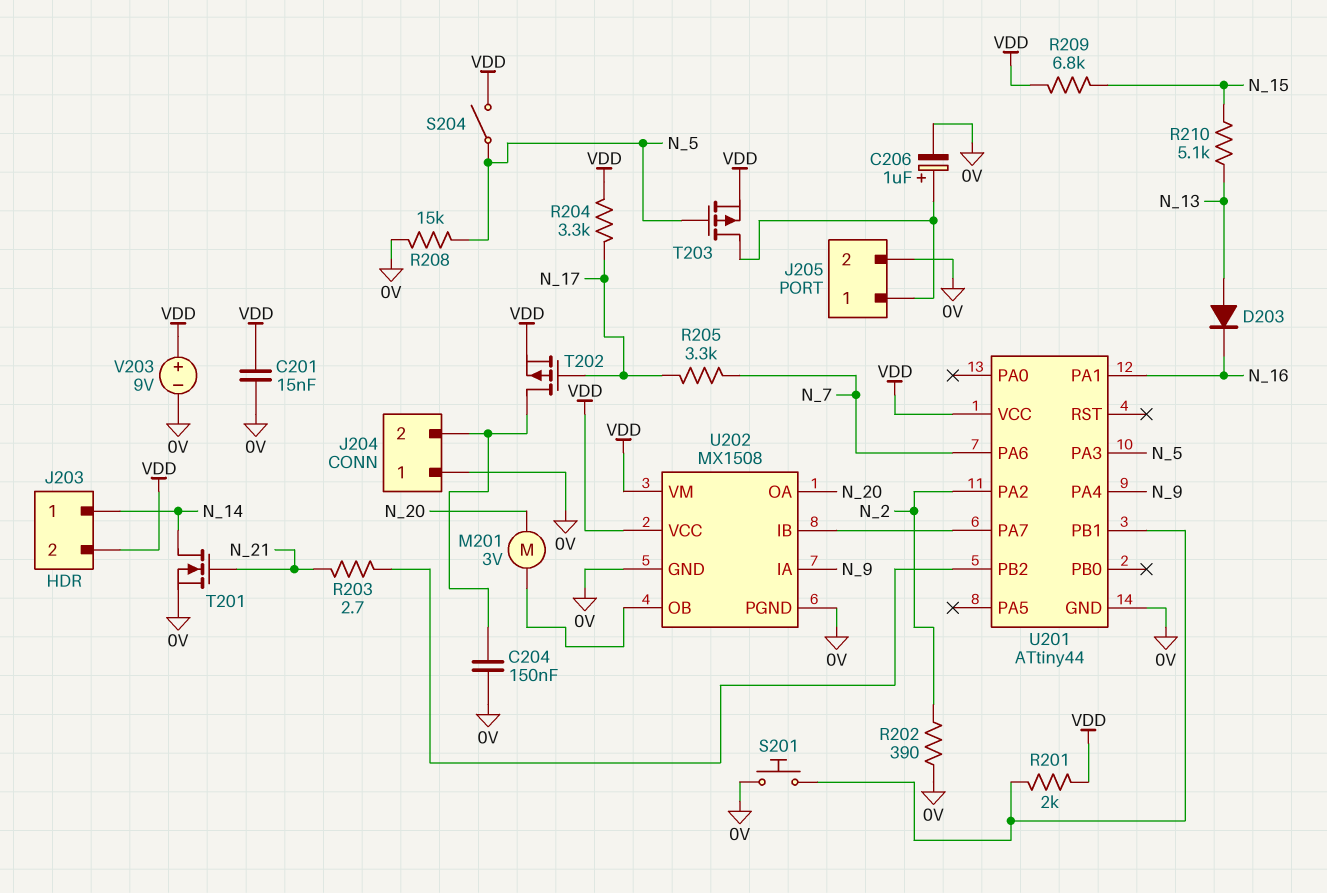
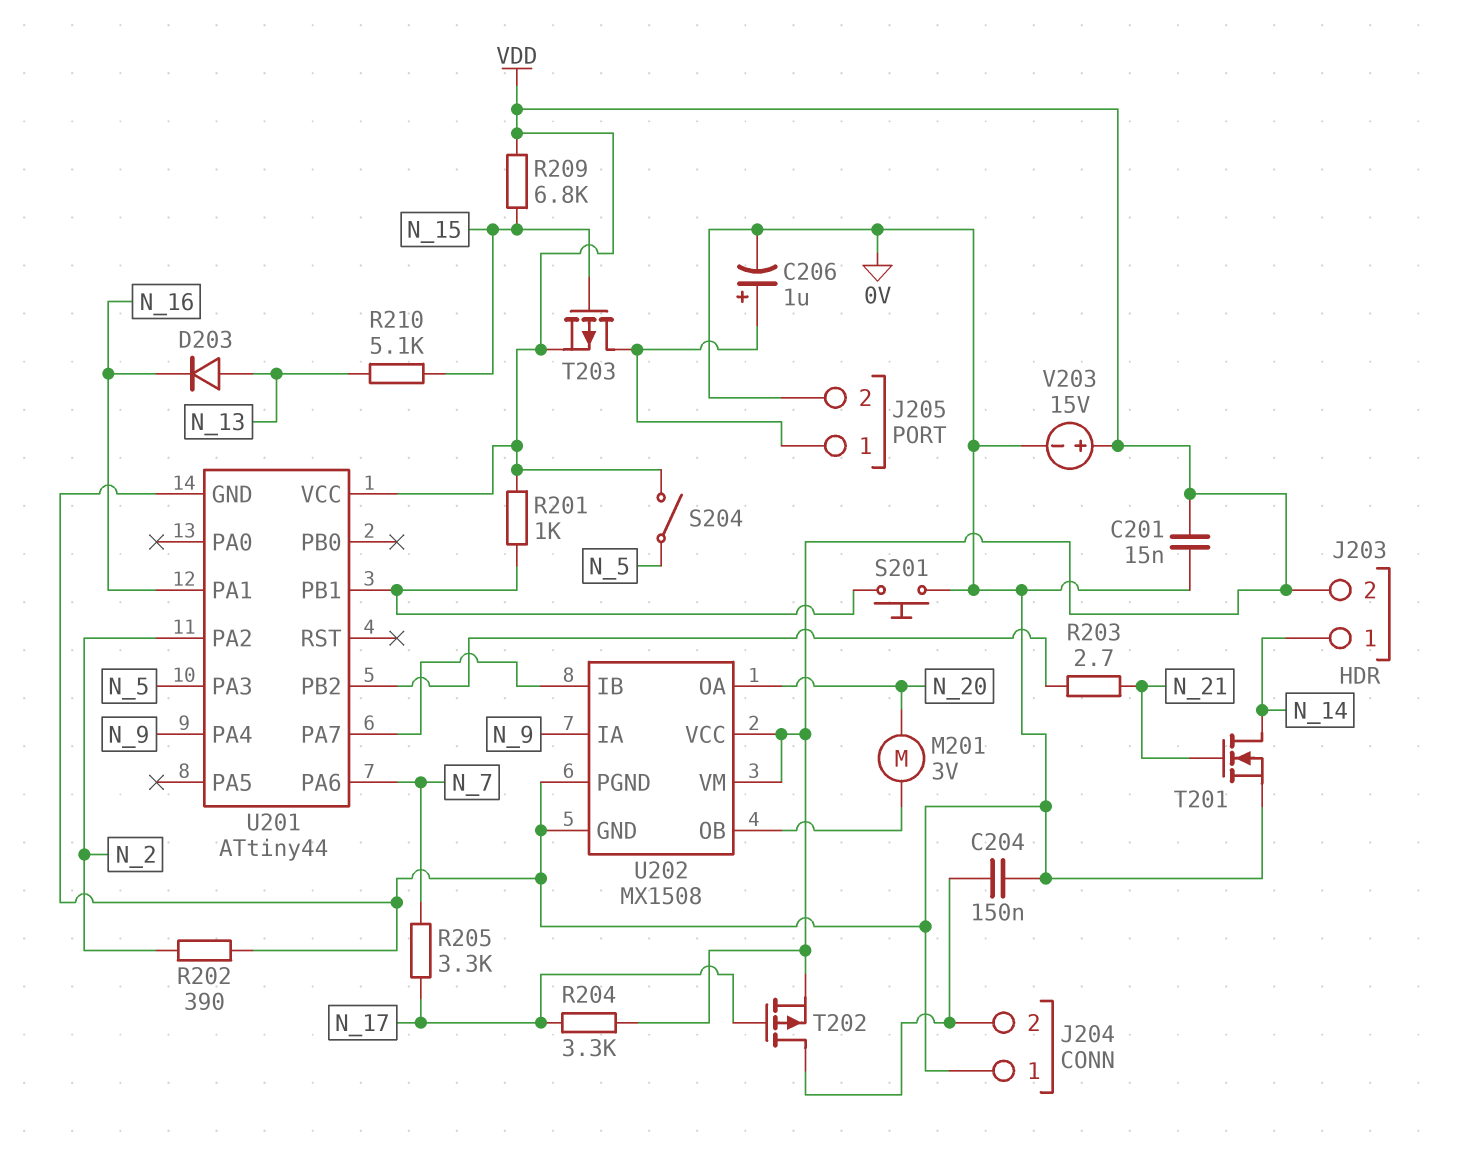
R201: 2k (U201/PB1, VDD) -> 1k (U201/PB1, VDD)
R208: 15k (0V, N_5) -> none
T203: PMOS (G N_5, D J205/1, S VDD) -> PMOS (G N_15, D J205/1, S VDD)
V203: 9V (plus VDD, minus 0V) -> 15V (plus VDD, minus 0V)

